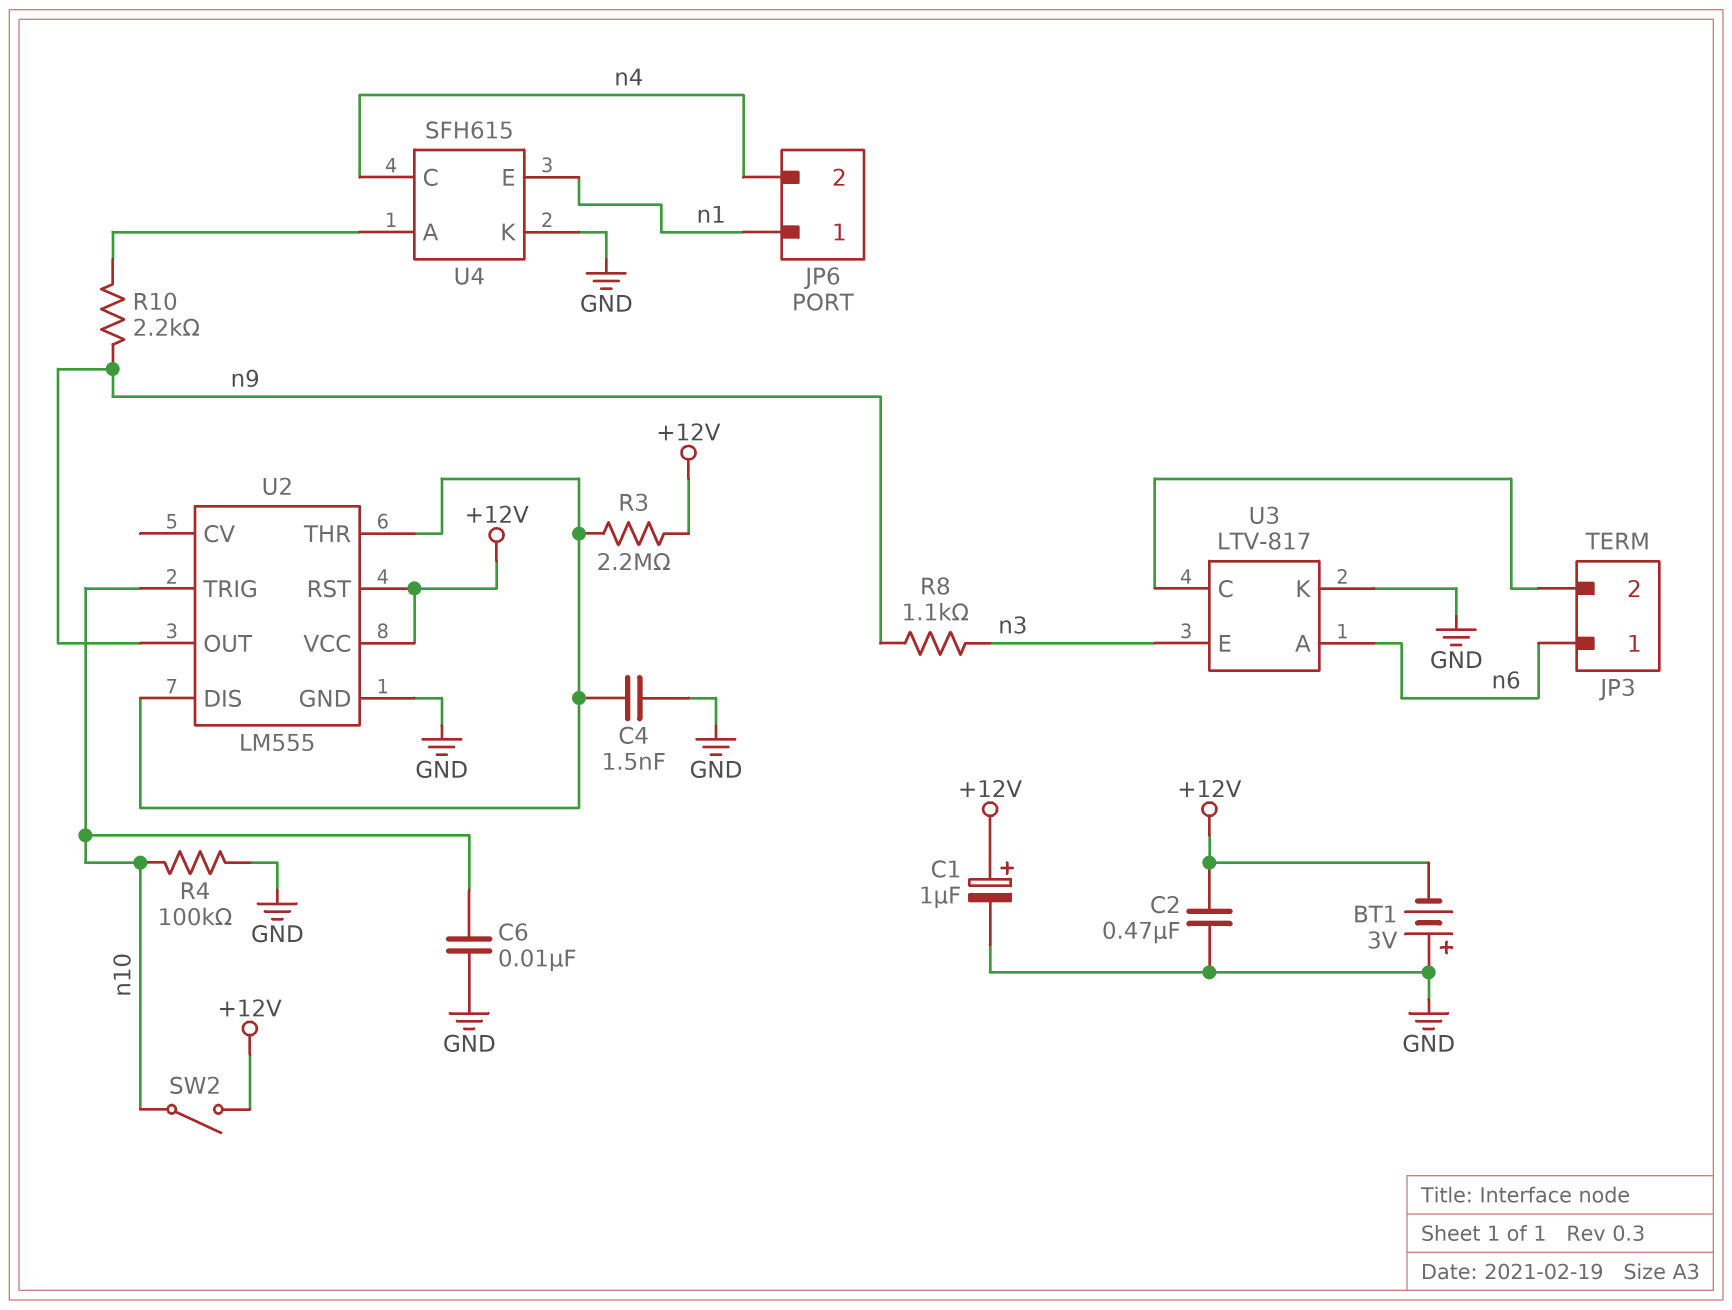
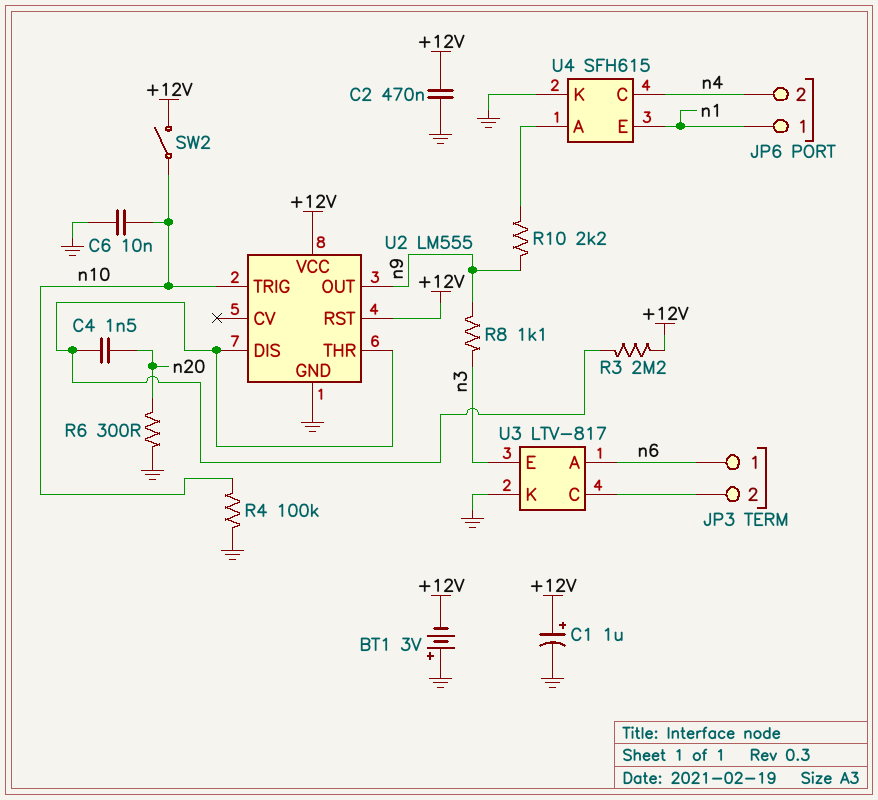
C4: 1.5nF (GND, U2/DIS) -> 1.5nF (U2/DIS, n20)
R6: none -> 300 (GND, n20)

